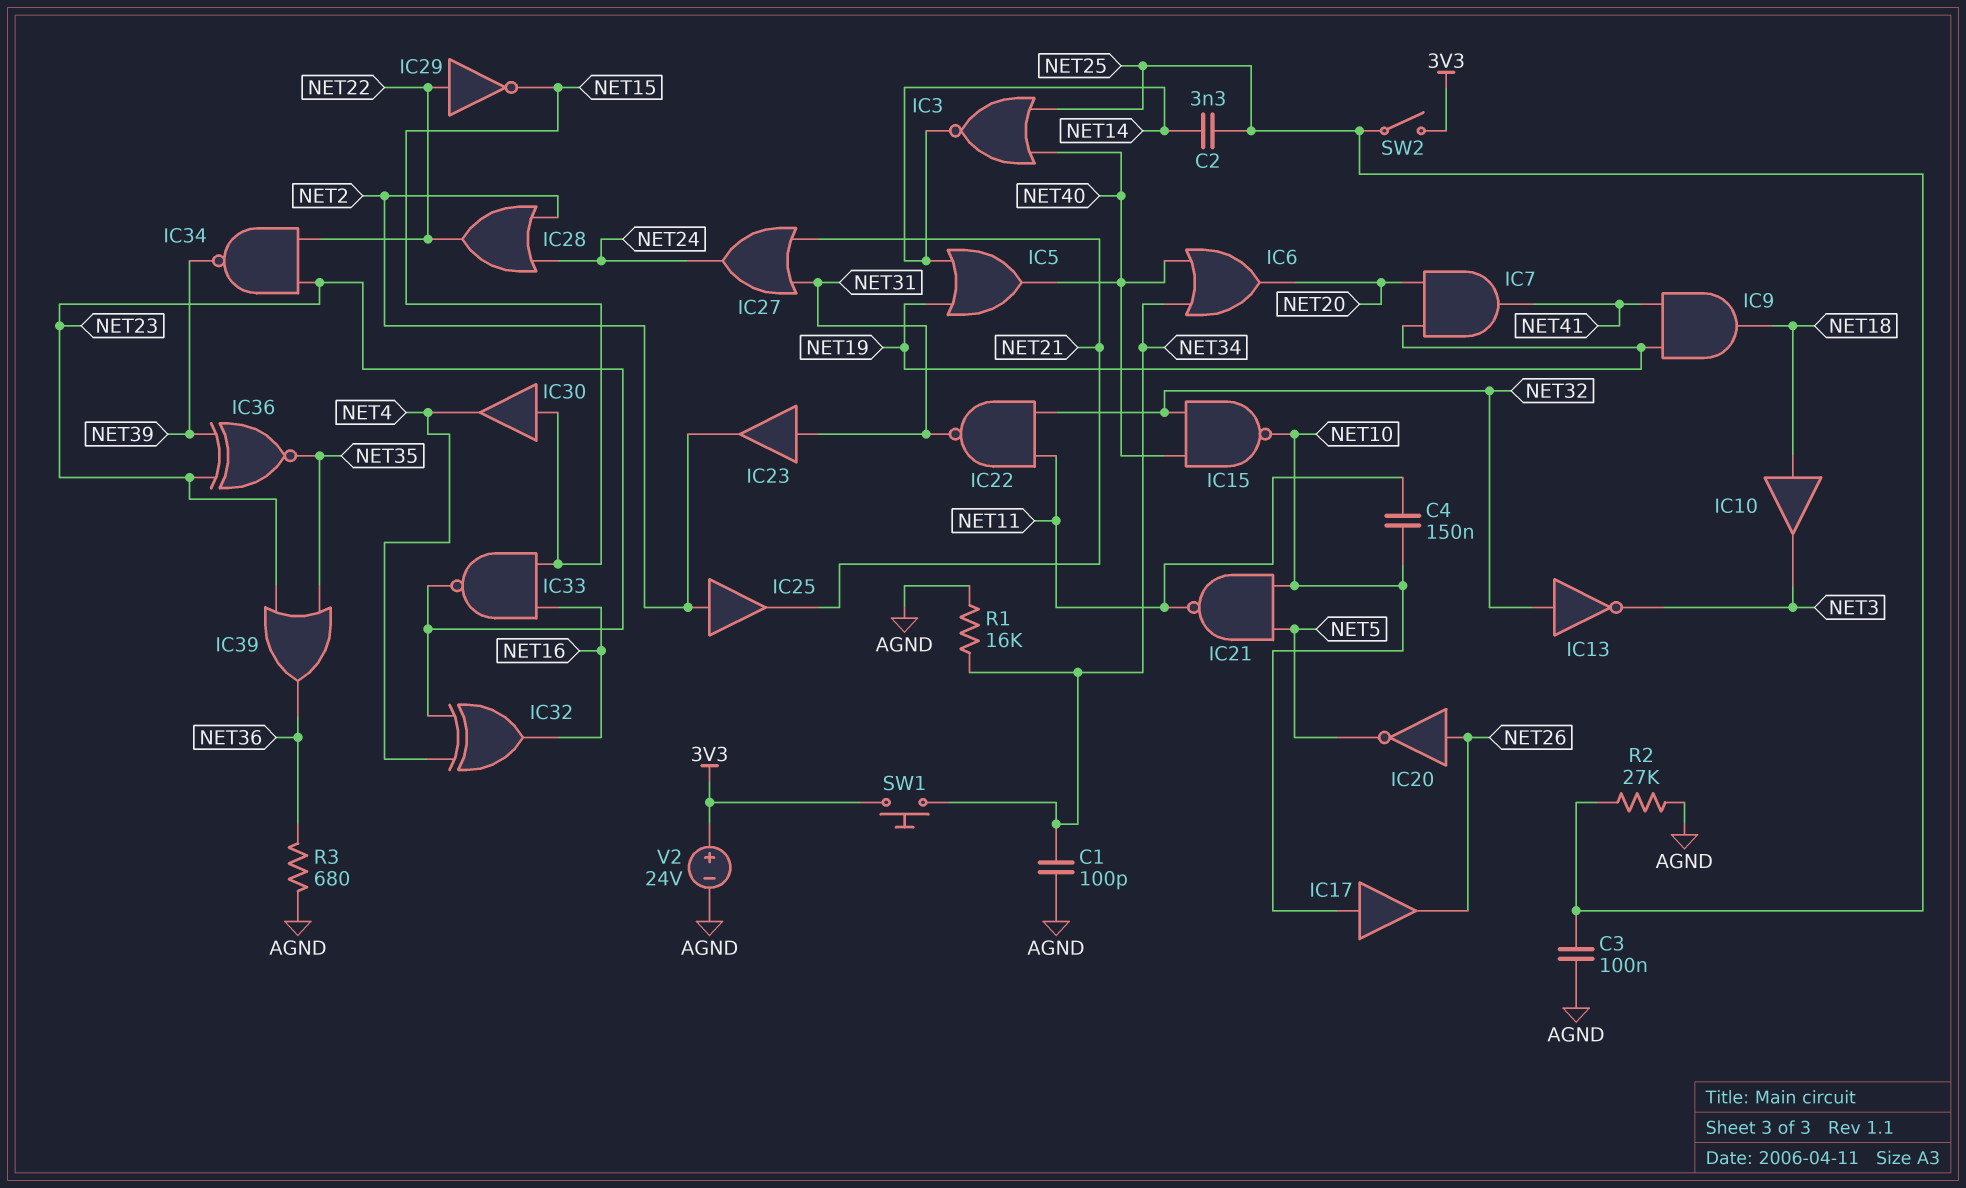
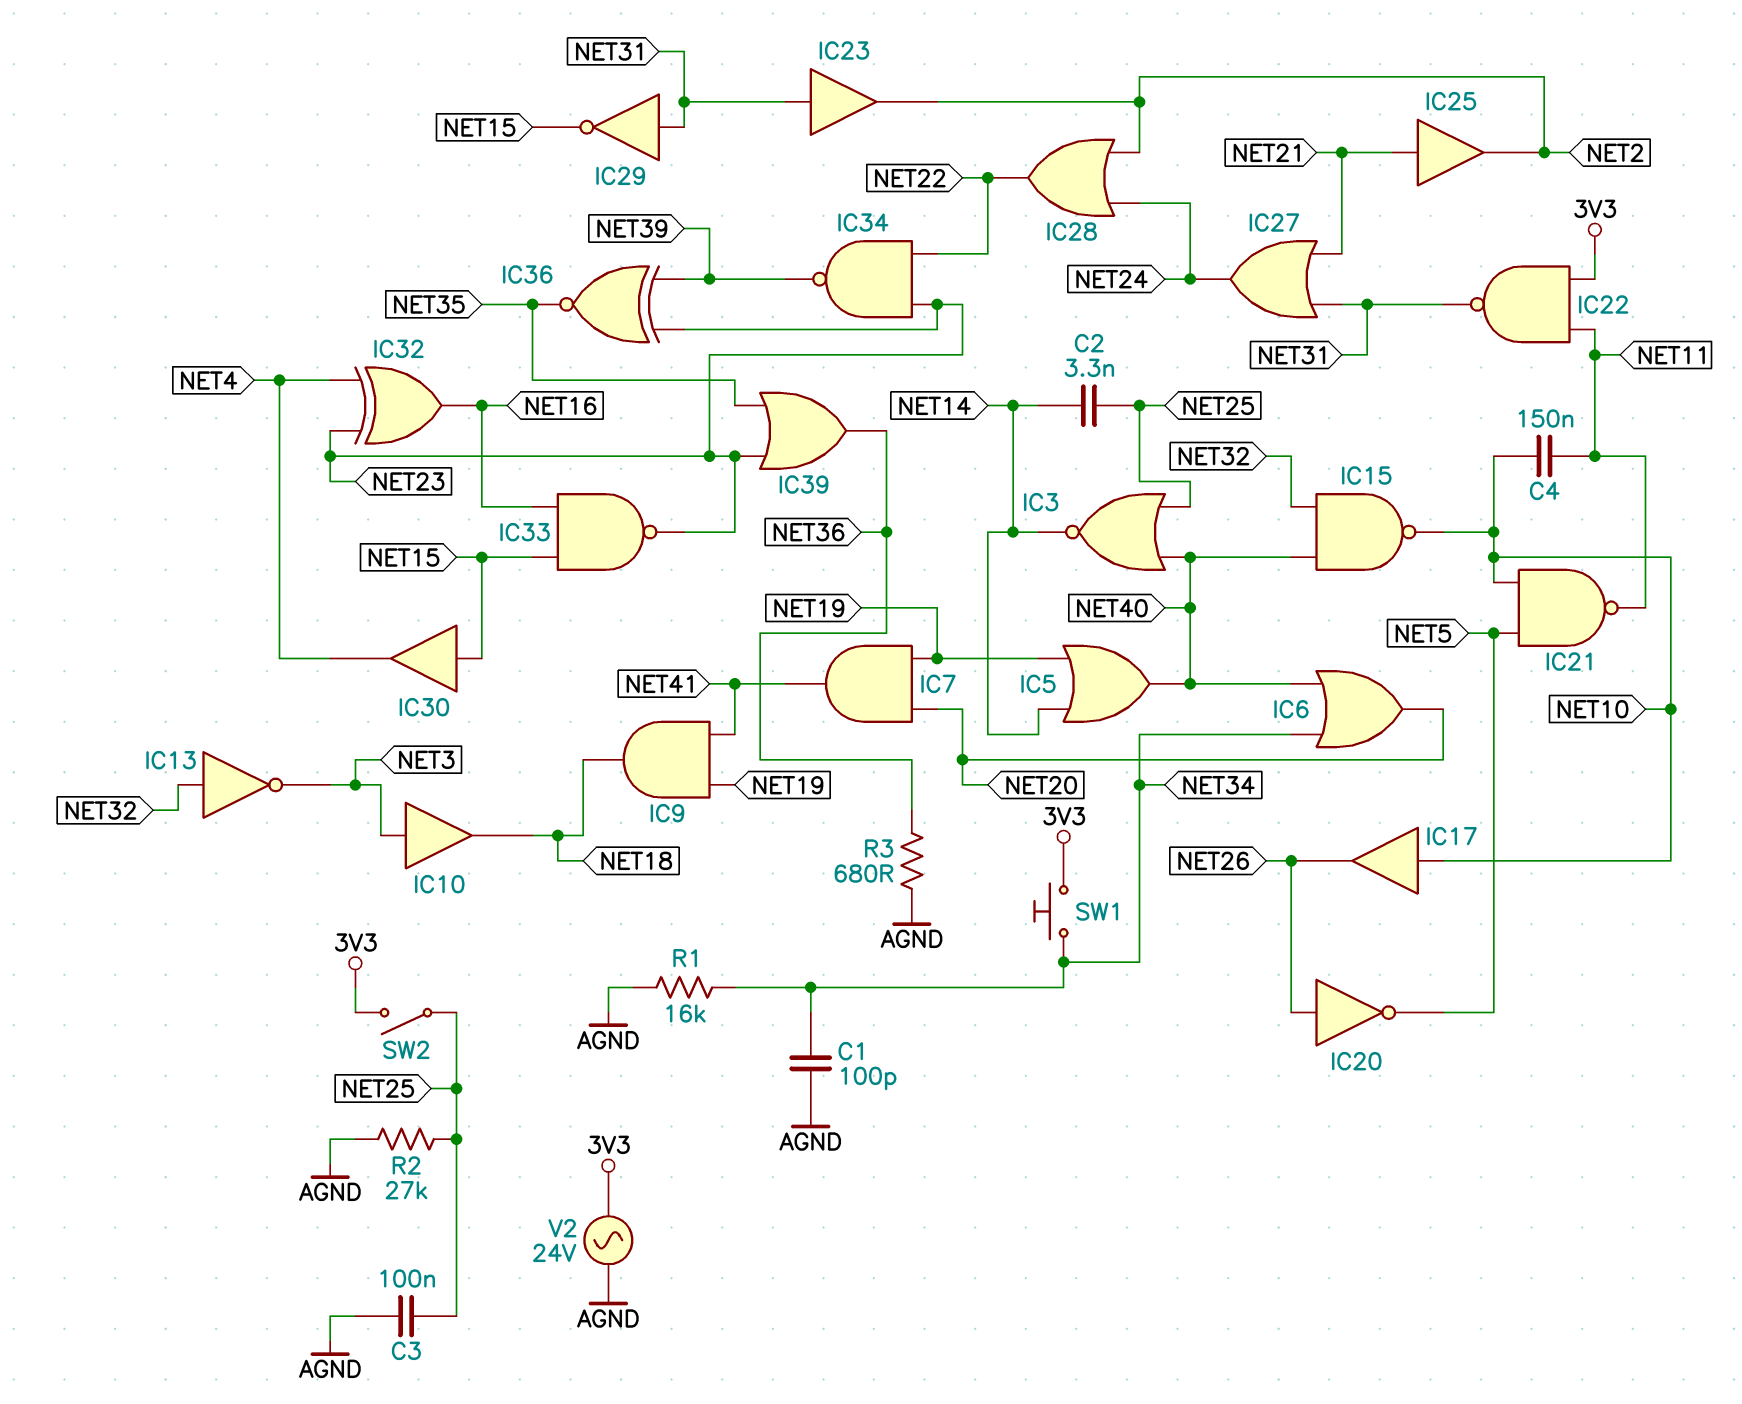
IC10: buffer (in NET18, out NET3) -> buffer (in NET3, out NET18)
IC22: NAND (in NET11, in NET32, out NET31) -> NAND (in 3V3, in NET11, out NET31)
IC25: buffer (in NET2, out NET21) -> buffer (in NET21, out NET2)
IC29: NOT (in NET22, out NET15) -> NOT (in NET31, out NET15)
V2: 24V (plus 3V3, minus AGND) -> AC 24V (3V3, AGND)

